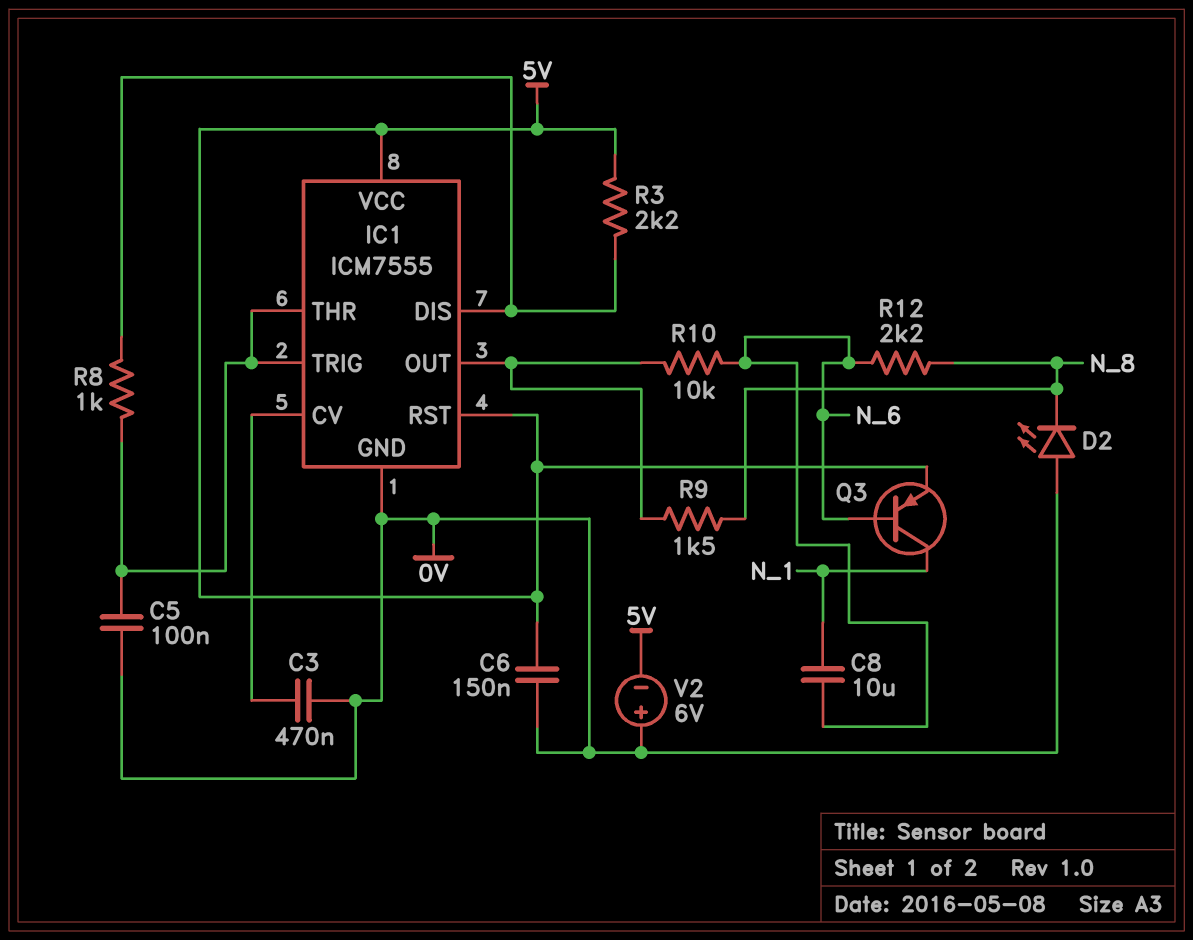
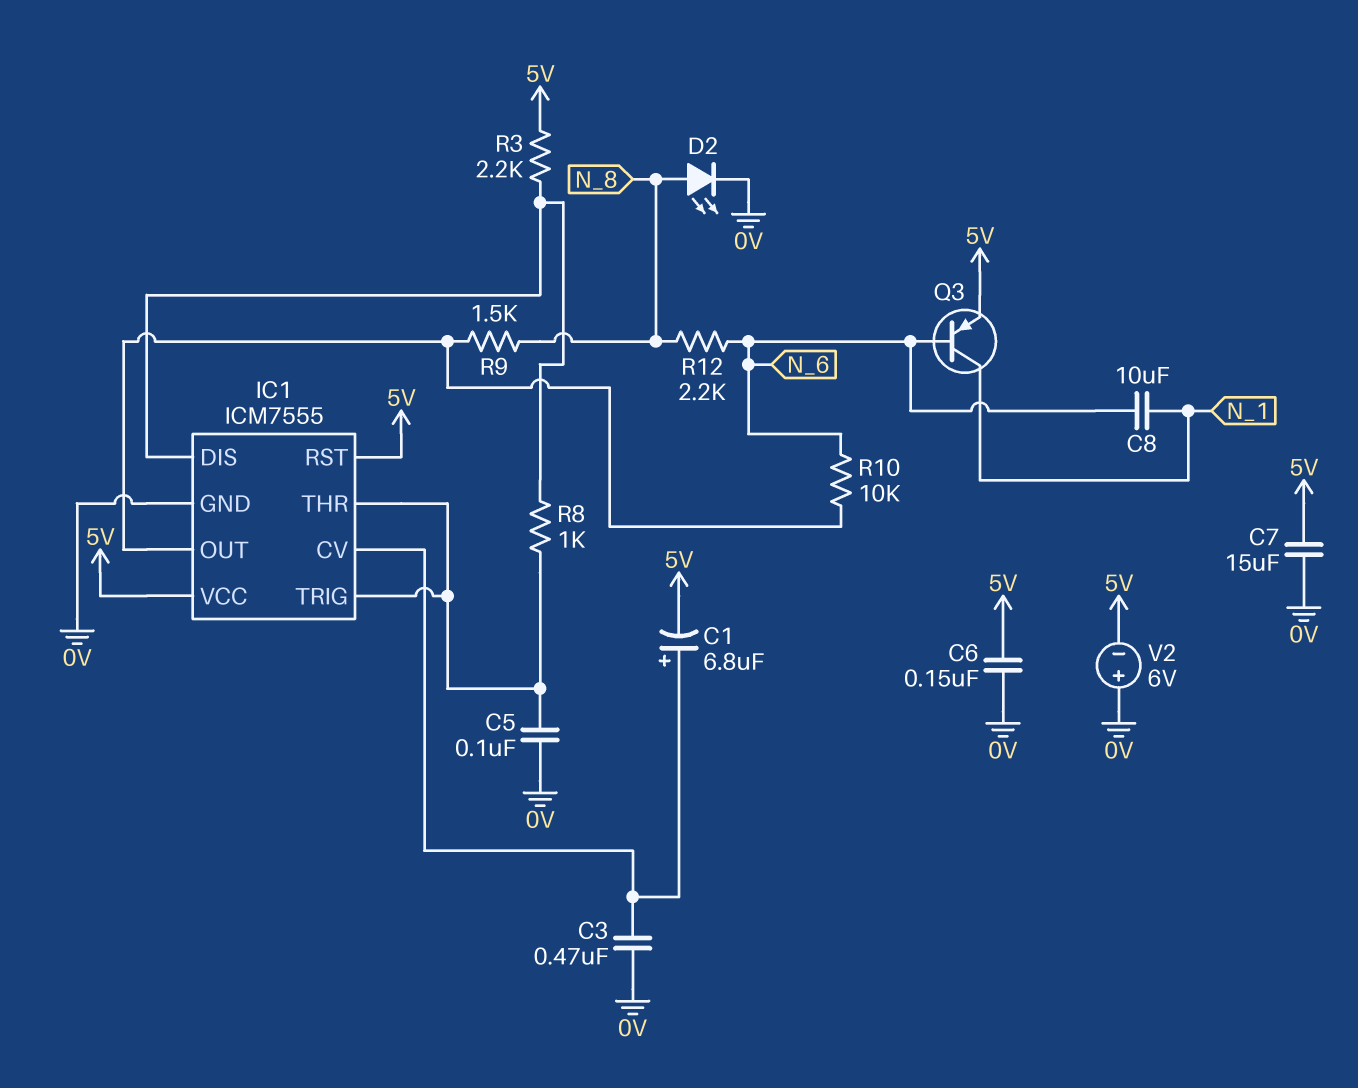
C1: none -> 6.8uF (plus IC1/CV, minus 5V)
C7: none -> 15uF (0V, 5V)
D2: LED (A 0V, K N_8) -> LED (A N_8, K 0V)

